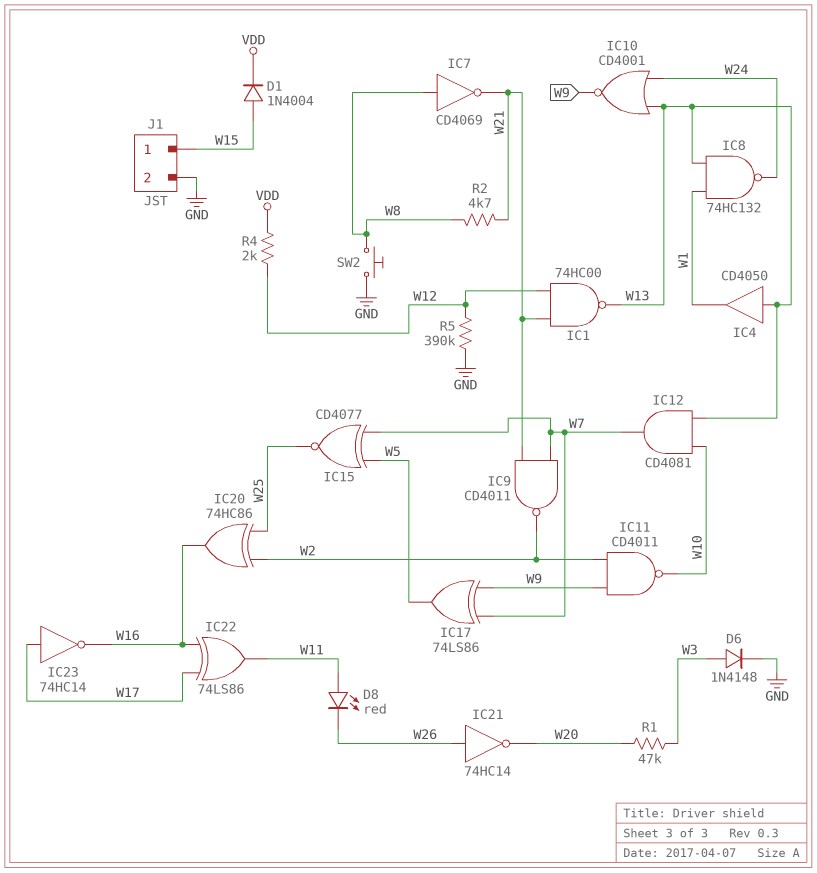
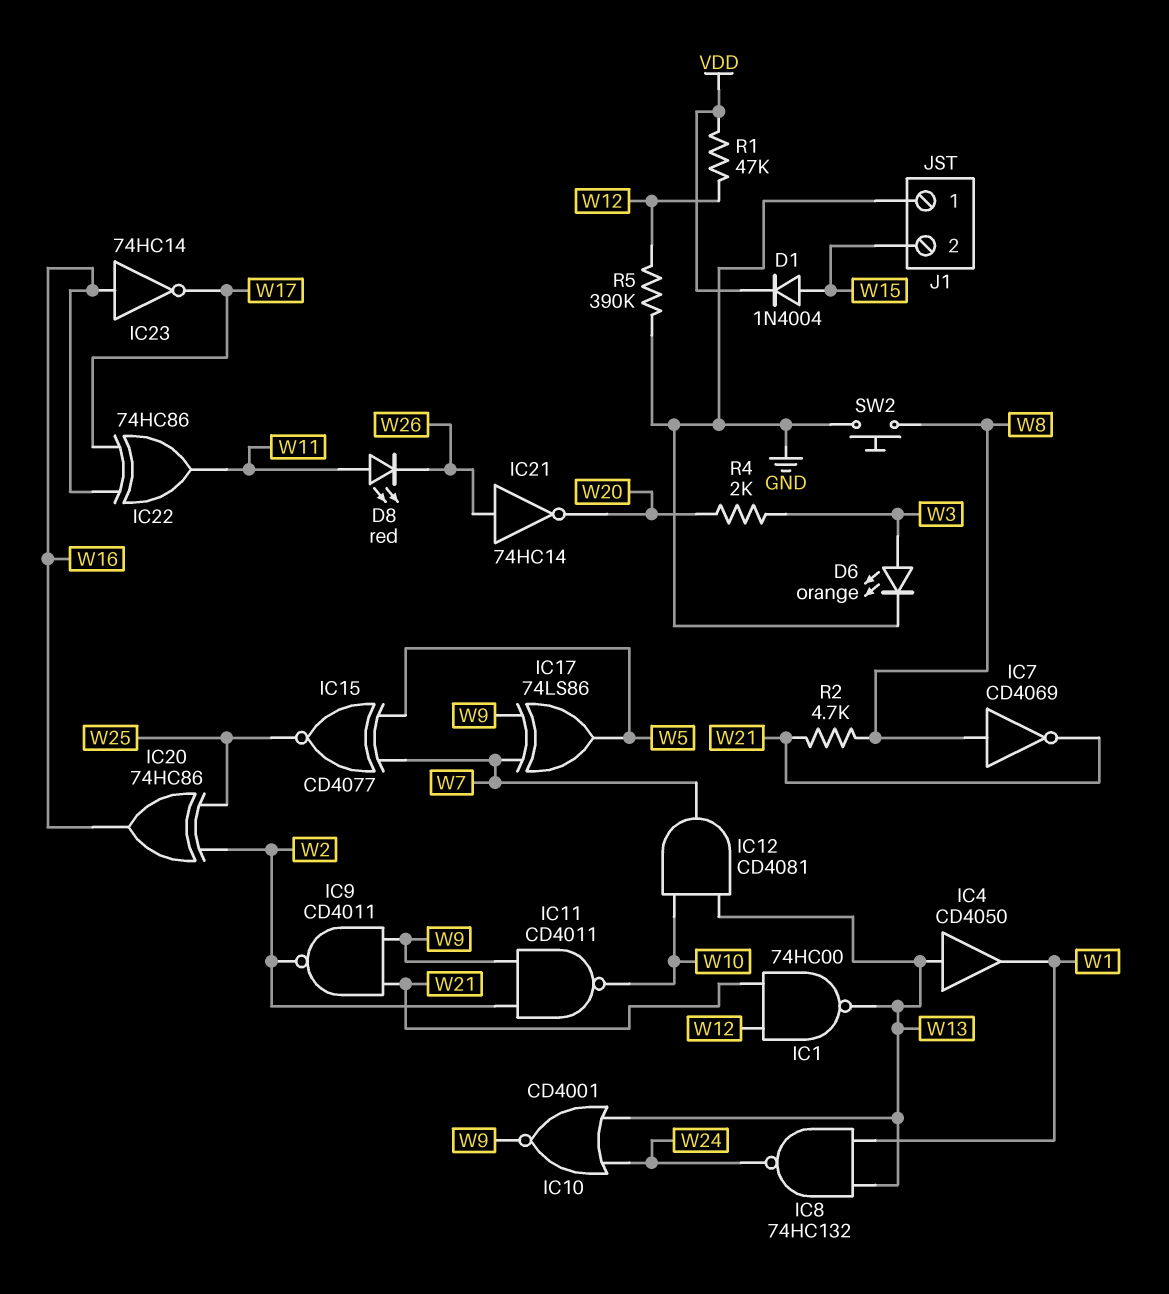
D6: diode 1N4148 (A W3, K GND) -> LED orange (A W3, K GND)
IC9: NAND CD4011 (in W7, in W21, out W2) -> NAND CD4011 (in W9, in W21, out W2)
IC22: XOR 74LS86 (in W16, in W17, out W11) -> XOR 74HC86 (in W16, in W17, out W11)
IC23: NOT 74HC14 (in W17, out W16) -> NOT 74HC14 (in W16, out W17)
J1 pin 1: W15 -> GND
J1 pin 2: GND -> W15
R1: 47k (W3, W20) -> 47k (VDD, W12)
R4: 2k (VDD, W12) -> 2k (W3, W20)

